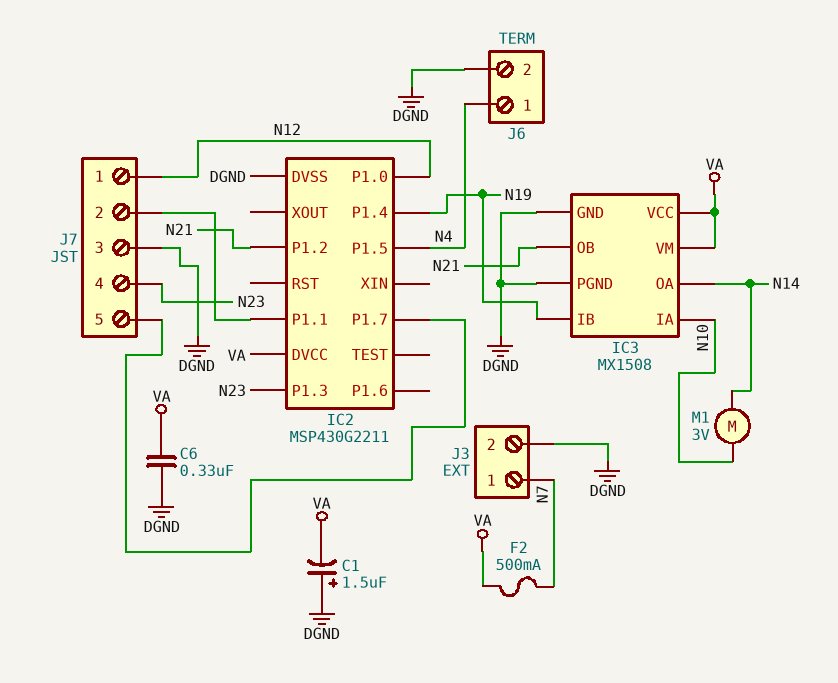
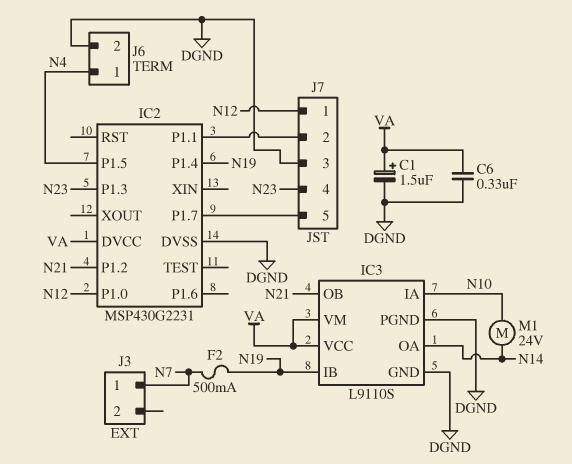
C1: 1.5uF (plus DGND, minus VA) -> 1.5uF (plus VA, minus DGND)
F2: 500mA (N7, VA) -> 500mA (N7, N19)
IC2: MSP430G2211 -> MSP430G2231
IC3: MX1508 -> L9110S
J3 pin 2: DGND -> none
M1: motor 3V (N10, N14) -> motor 24V (N10, N14)

